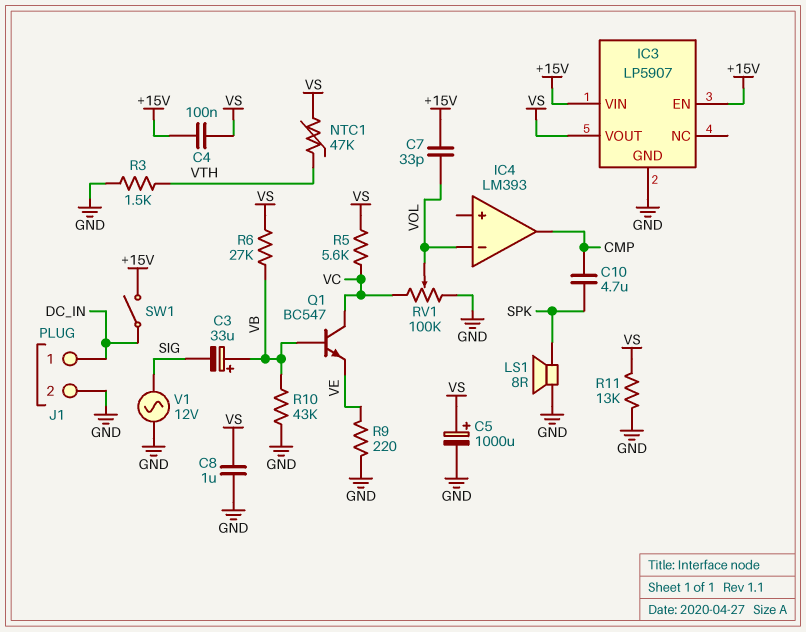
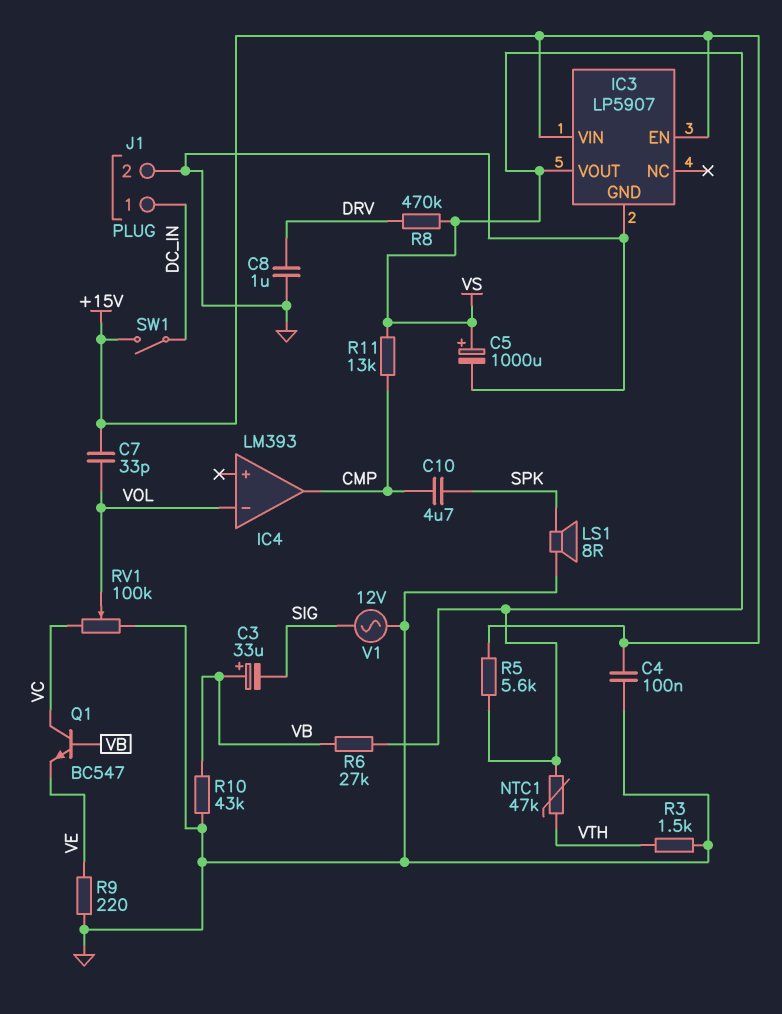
C4: 100nF (+15V, VS) -> 100nF (+15V, GND)
C8: 1uF (GND, VS) -> 1uF (DRV, GND)
R5: 5.6k (VC, VS) -> 5.6k (+15V, VS)
R8: none -> 470k (DRV, VS)
R11: 13k (GND, VS) -> 13k (CMP, VS)

